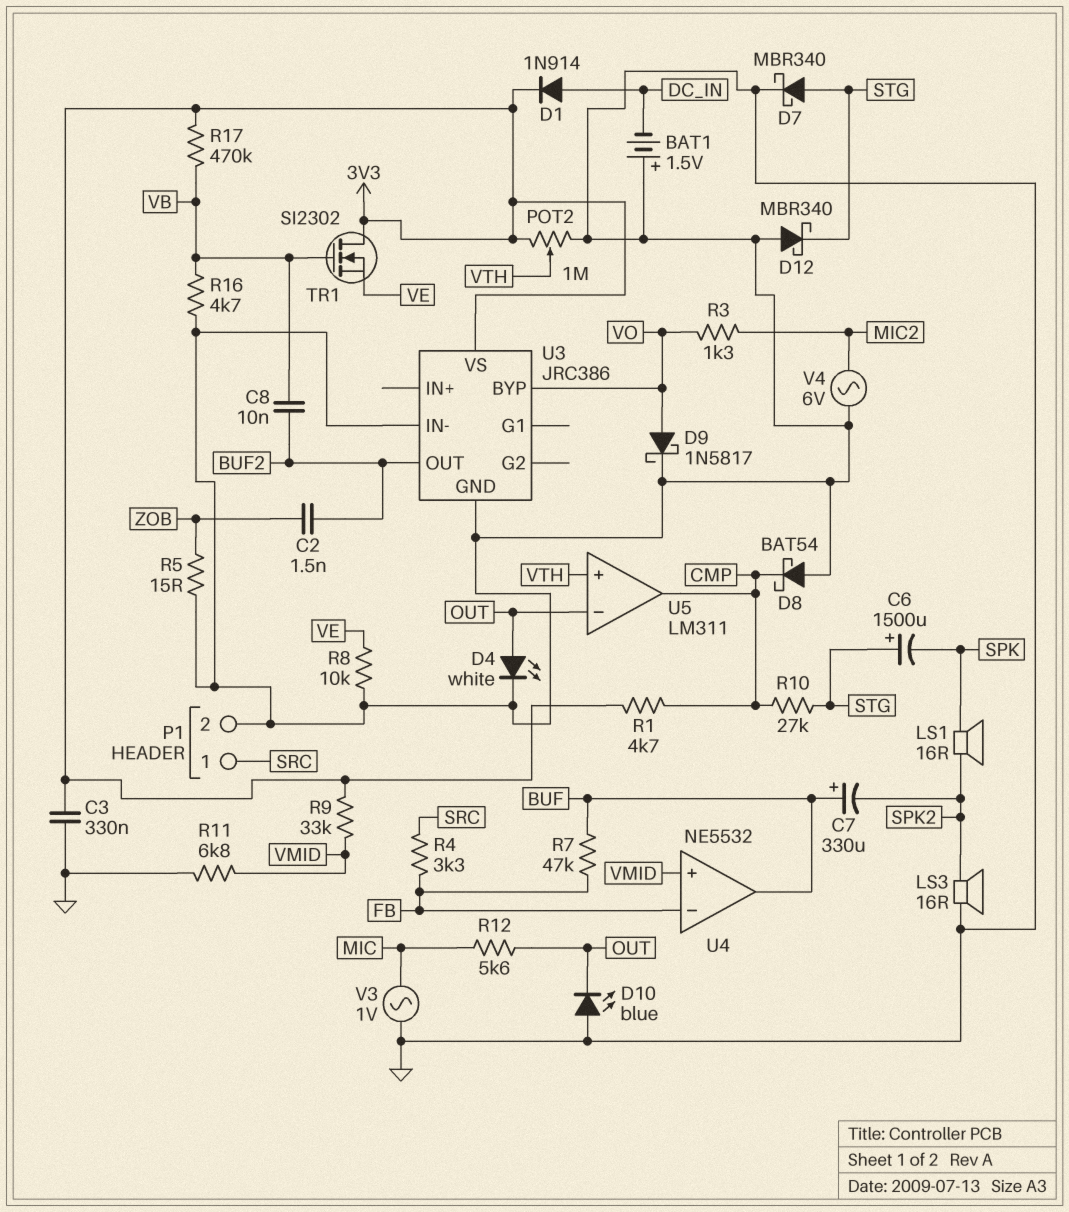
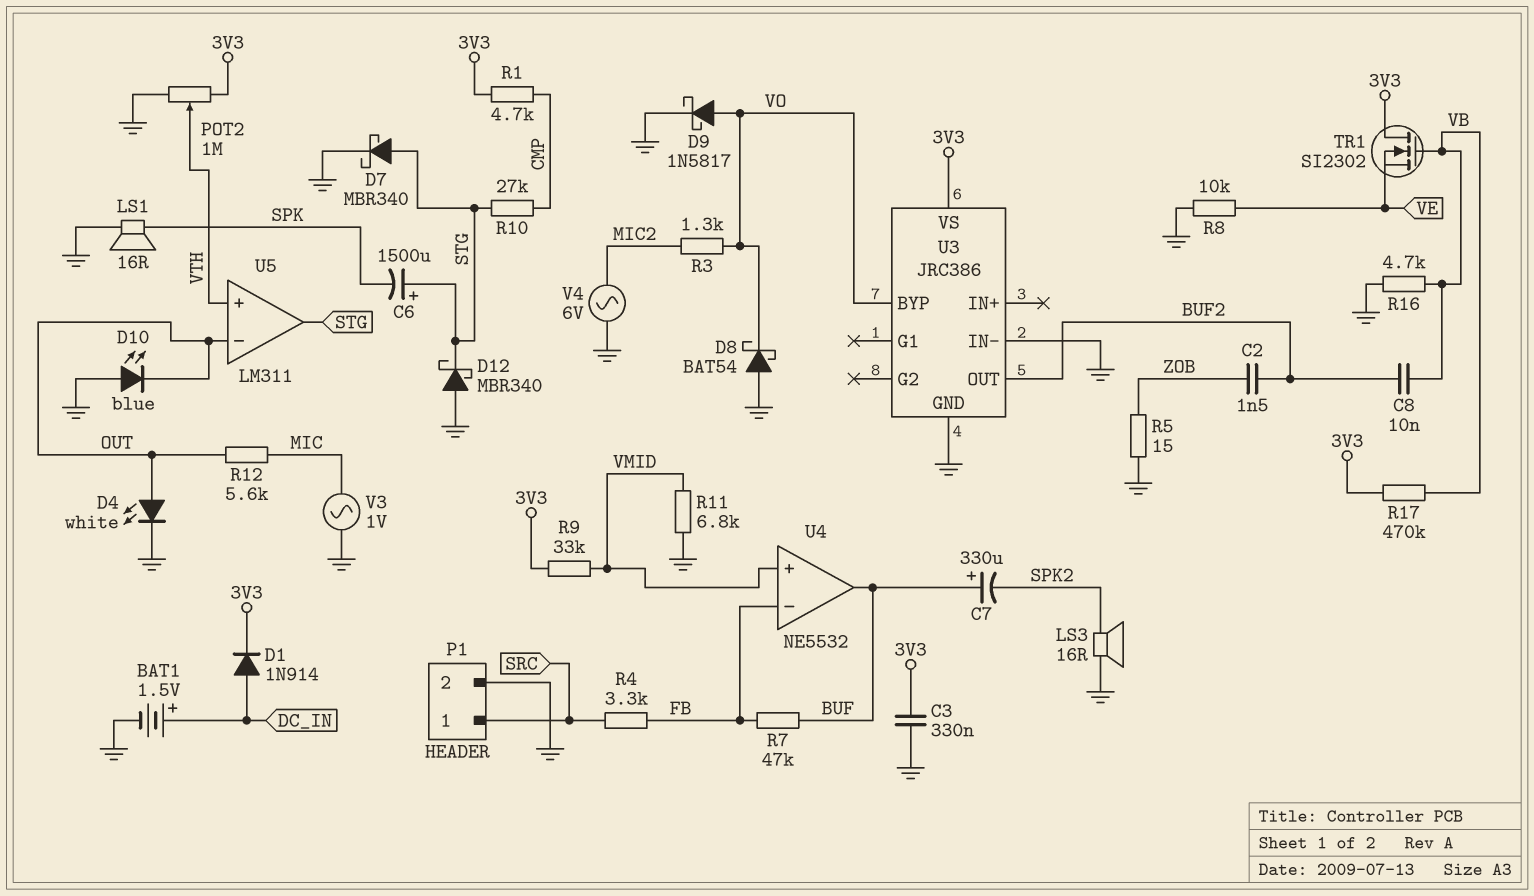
BAT1: 1.5V (plus GND, minus DC_IN) -> 1.5V (plus DC_IN, minus GND)
D8: schottky BAT54 (A GND, K CMP) -> schottky BAT54 (A GND, K VO)
LS1: speaker 16R (SPK, SPK2) -> speaker 16R (GND, SPK)
U5 pin out: CMP -> STG

